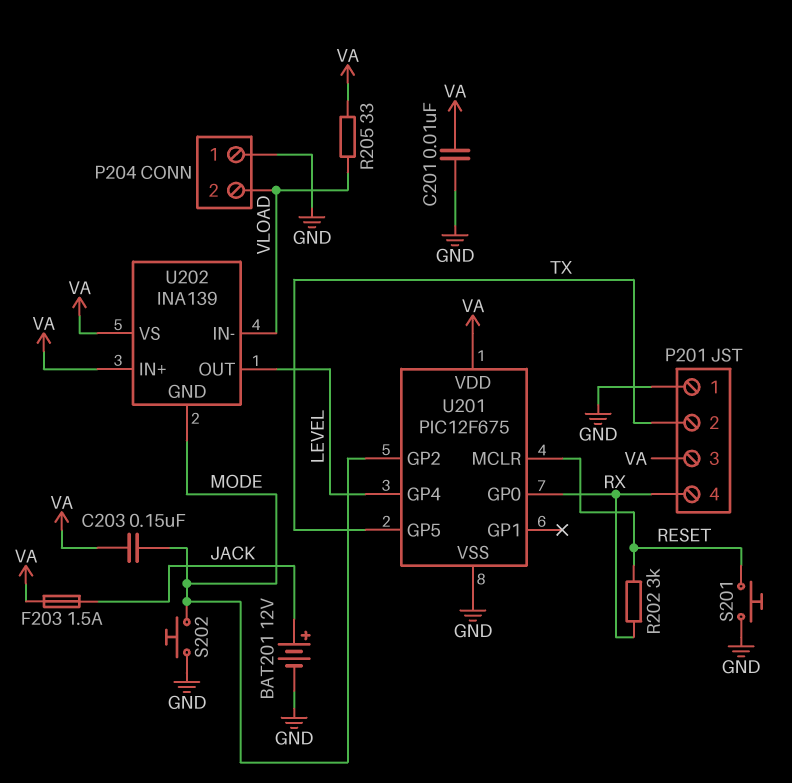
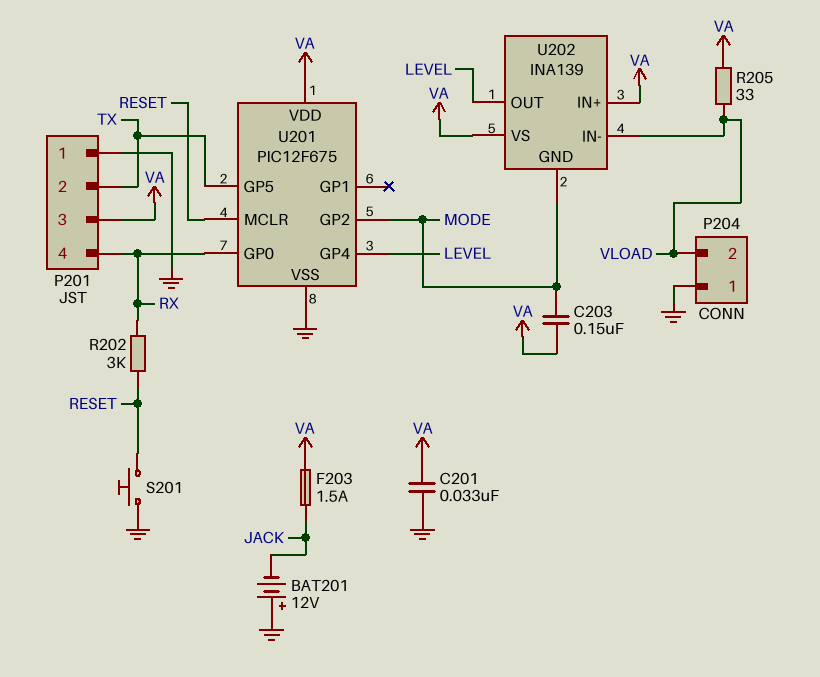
BAT201: 12V (plus JACK, minus GND) -> 12V (plus GND, minus JACK)
C201: 10nF (GND, VA) -> 33nF (GND, VA)
S202: button (GND, MODE) -> none

